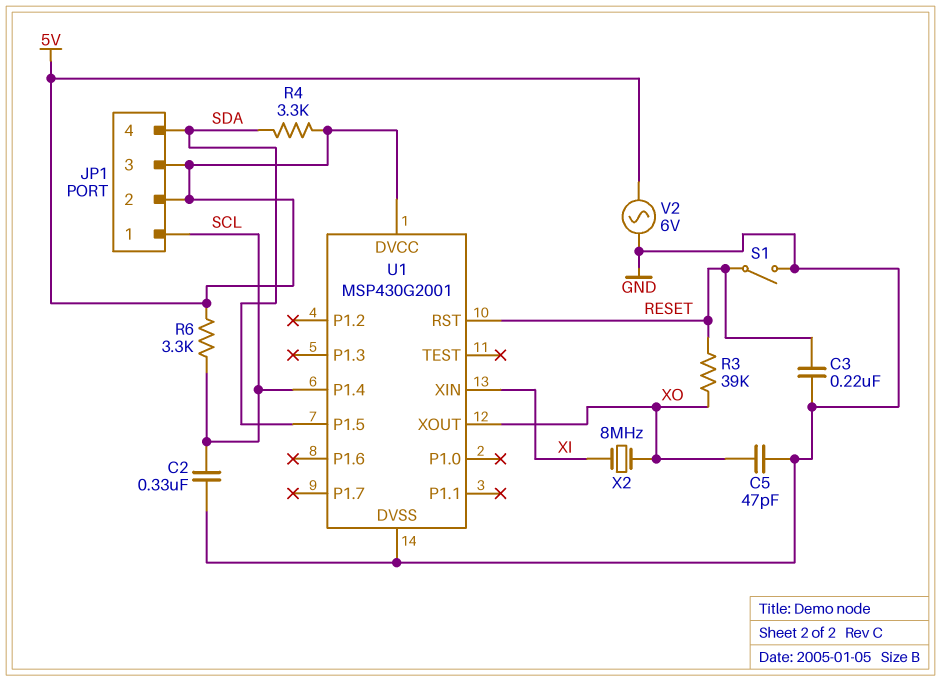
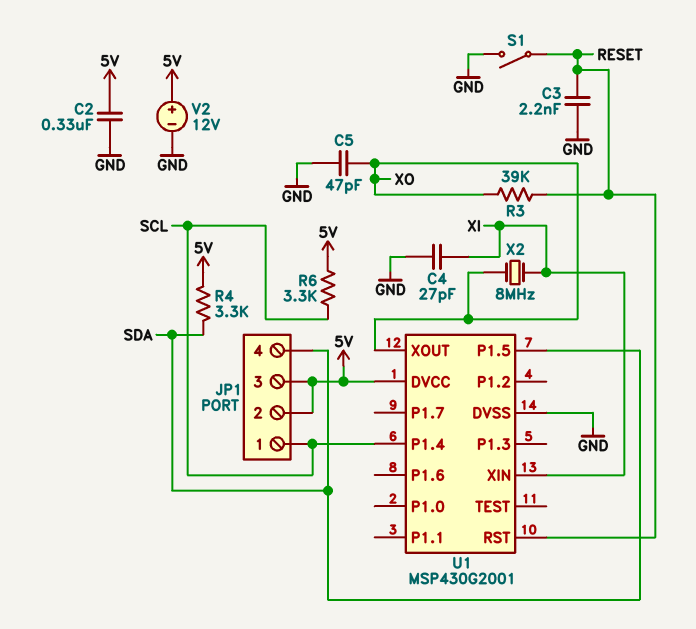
C2: 330nF (GND, SCL) -> 330nF (5V, GND)
C3: 220nF (GND, RESET) -> 2.2nF (GND, RESET)
C4: none -> 27pF (GND, XI)
V2: AC 6V (5V, GND) -> 12V (plus 5V, minus GND)

